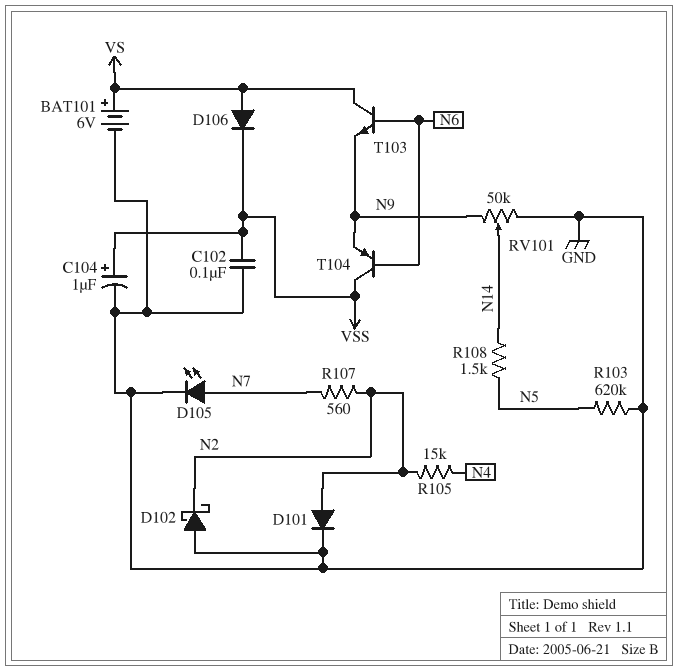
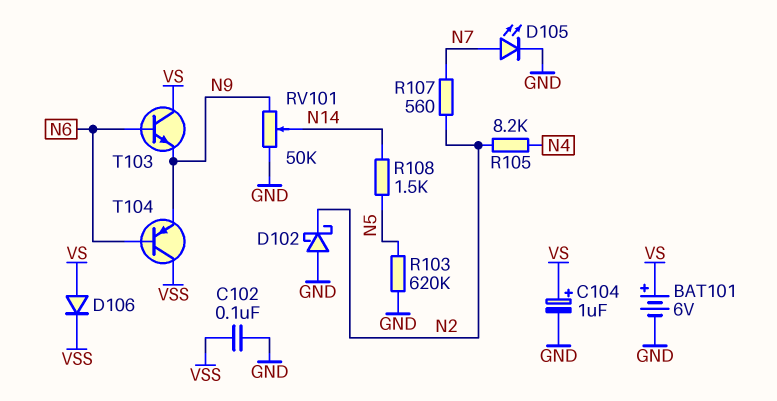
C104: 1uF (plus VSS, minus GND) -> 1uF (plus VS, minus GND)
D101: diode (A N2, K GND) -> none
R105: 15k (N2, N4) -> 8.2k (N2, N4)

